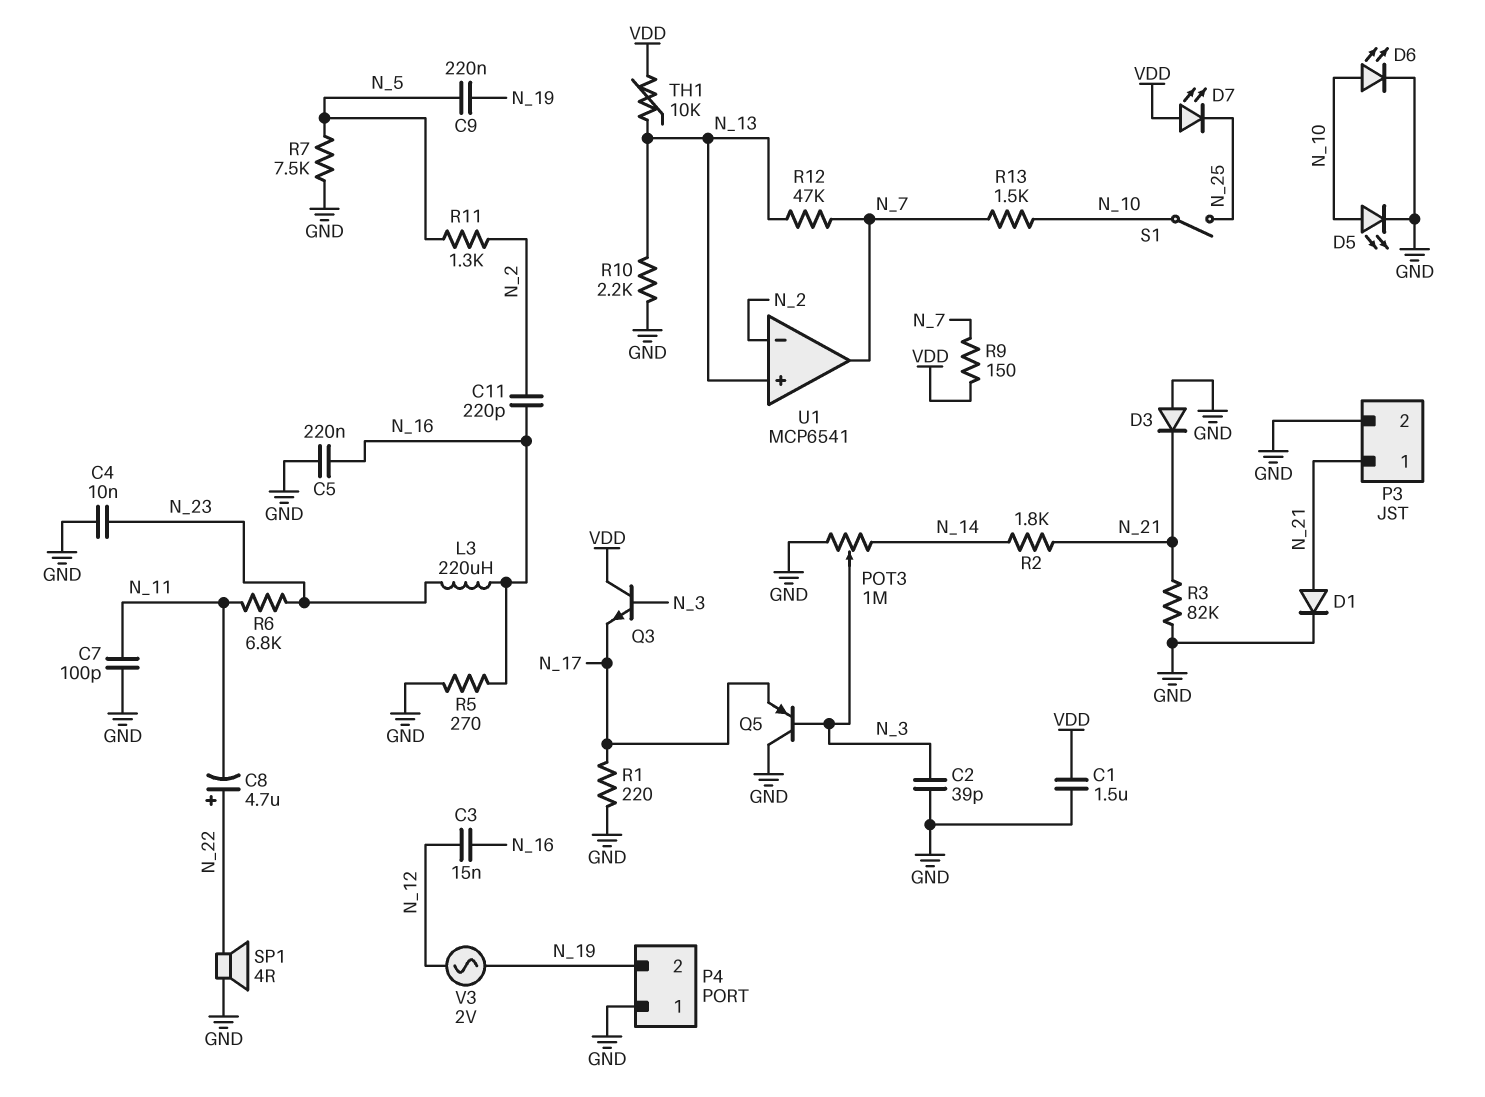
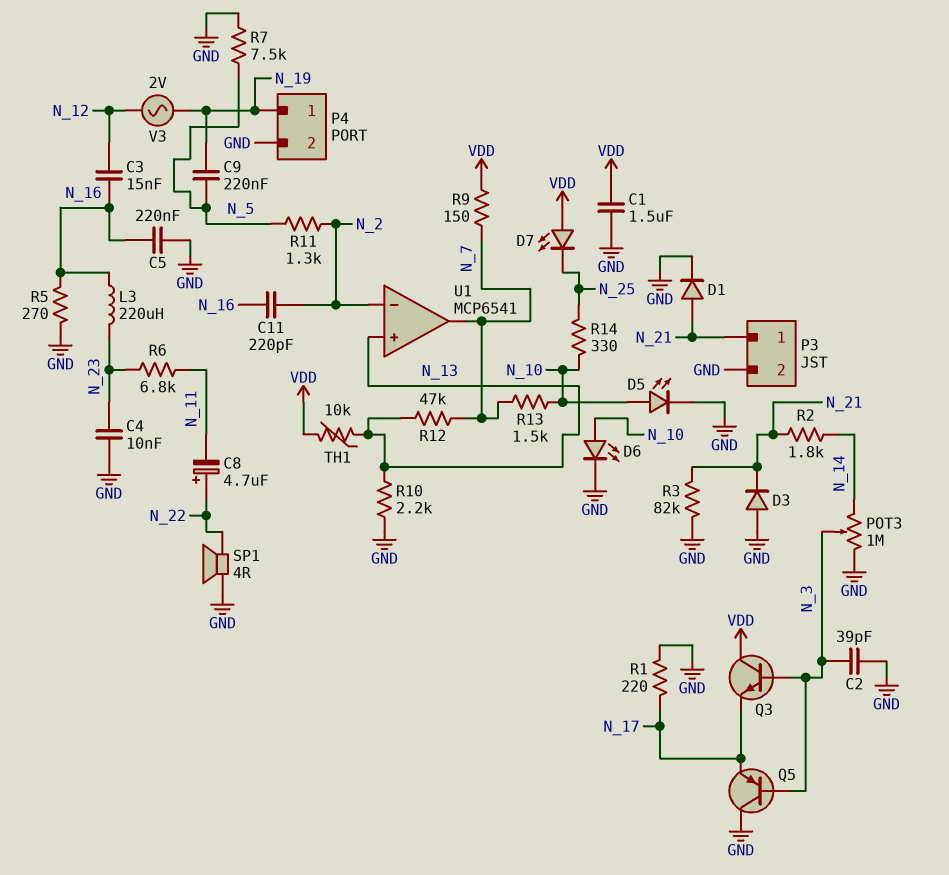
C7: 100pF (GND, N_11) -> none
P4 pin 1: GND -> N_19
P4 pin 2: N_19 -> GND
R14: none -> 330 (N_10, N_25)
S1: switch (N_10, N_25) -> none

